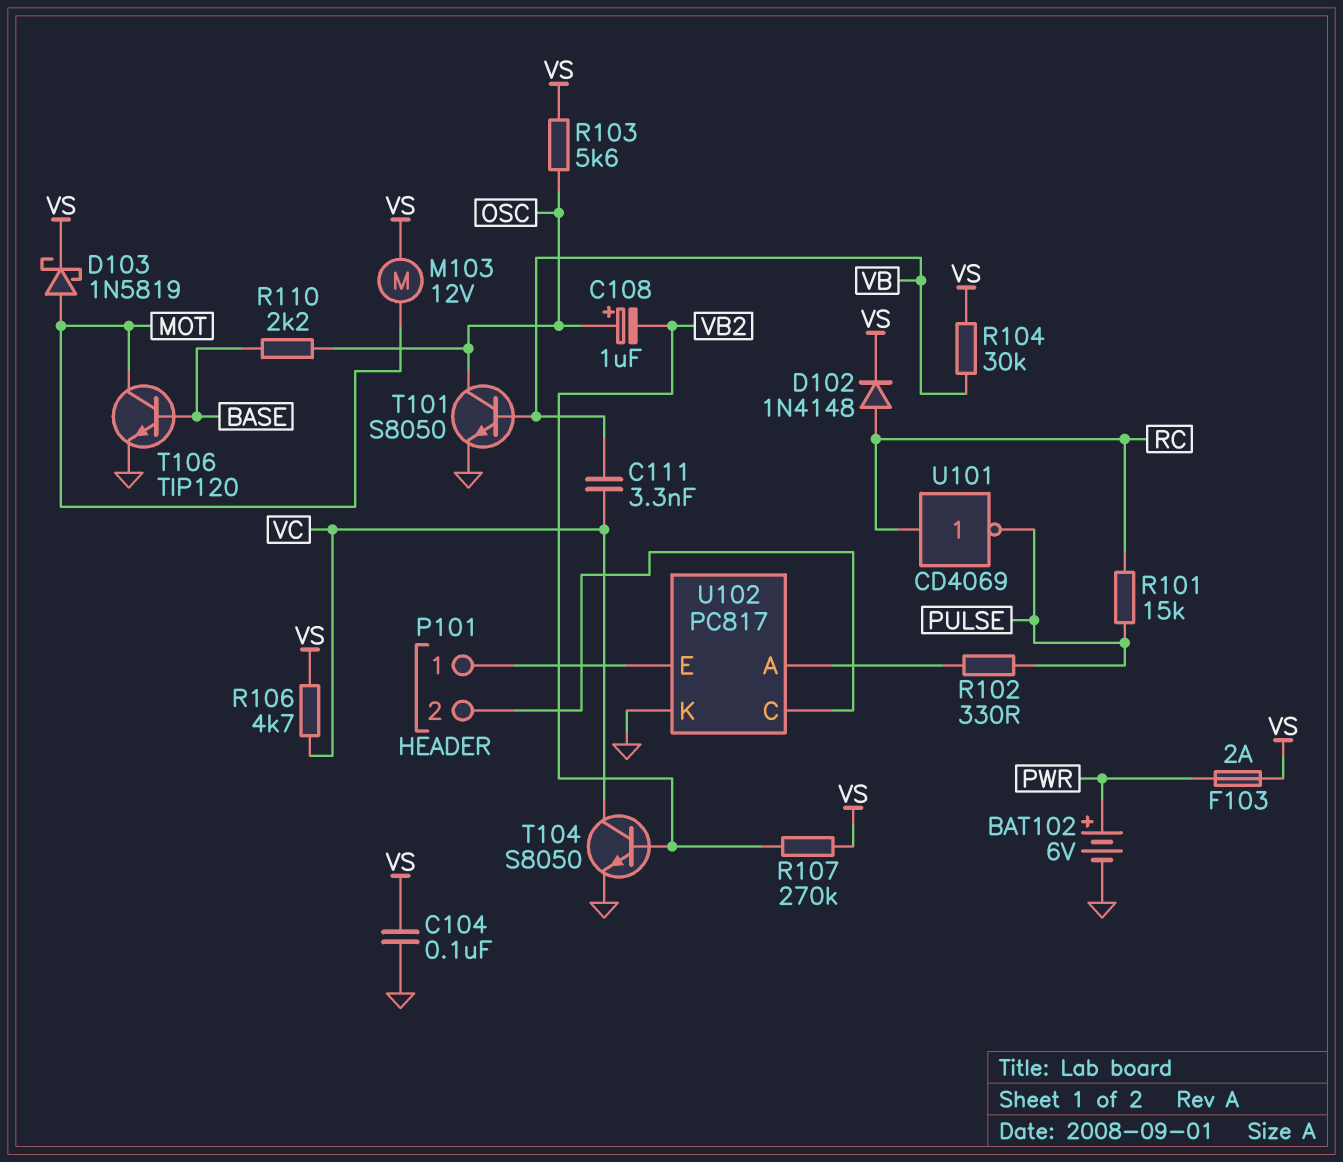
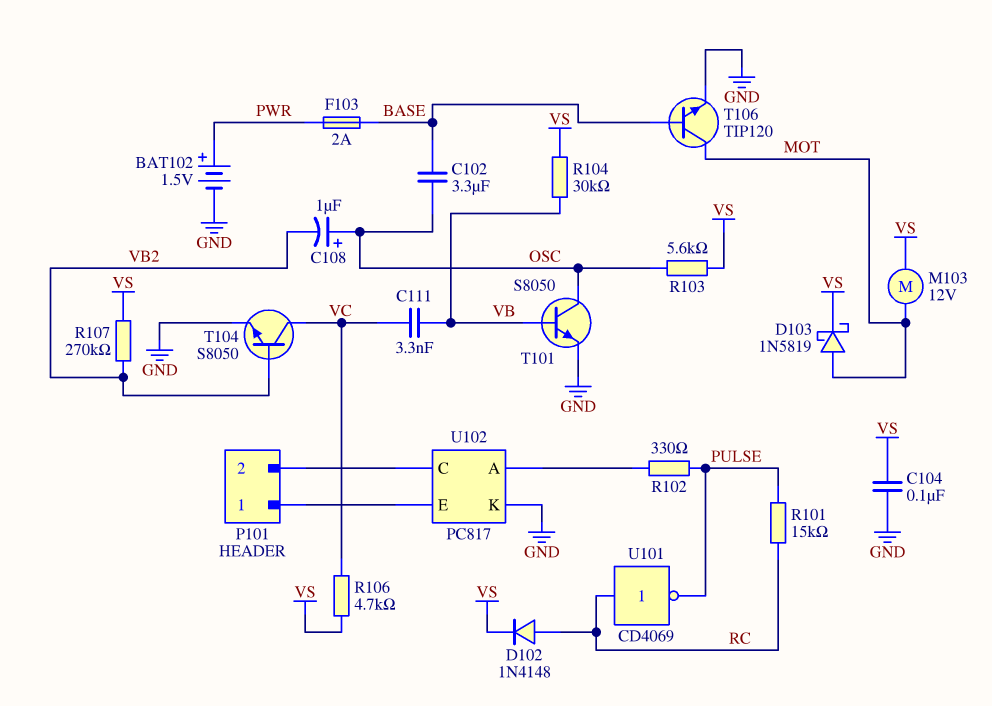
BAT102: 6V (plus PWR, minus GND) -> 1.5V (plus PWR, minus GND)
C102: none -> 3.3uF (BASE, OSC)
F103: 2A (PWR, VS) -> 2A (BASE, PWR)
R110: 2.2k (BASE, OSC) -> none

